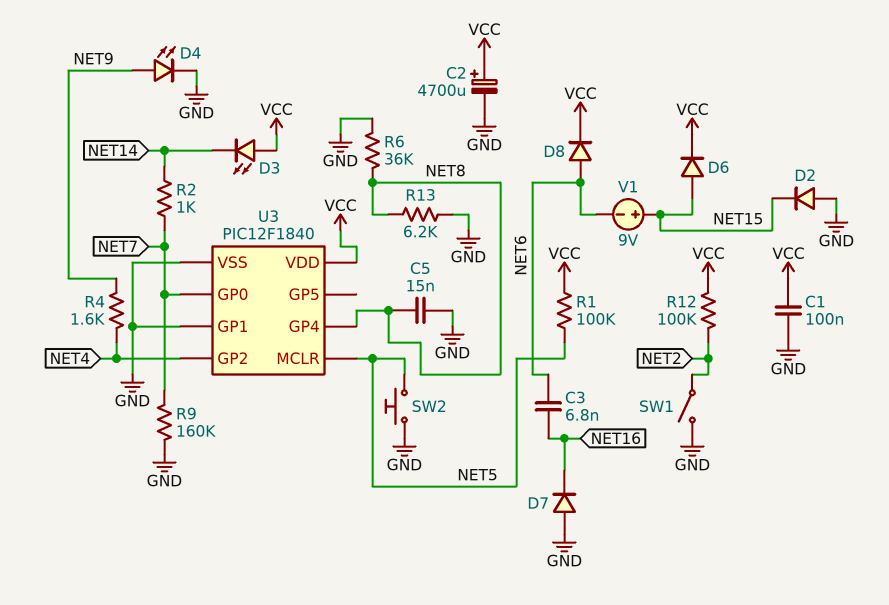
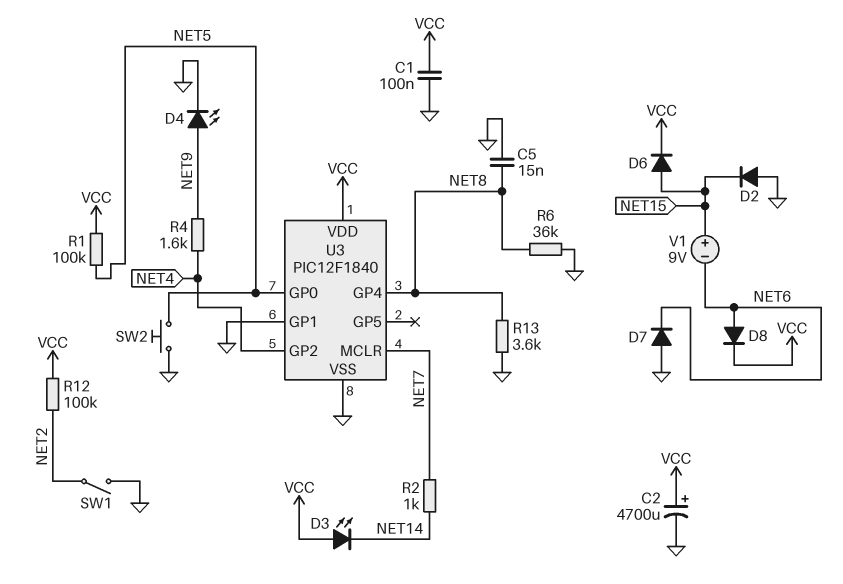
C3: 6.8nF (NET6, NET16) -> none
D7: diode (A GND, K NET16) -> diode (A GND, K NET6)
R9: 160k (GND, NET7) -> none
R13: 6.2k (GND, NET8) -> 3.6k (GND, NET8)
U3 pin GP0: NET7 -> NET5
U3 pin MCLR: NET5 -> NET7

